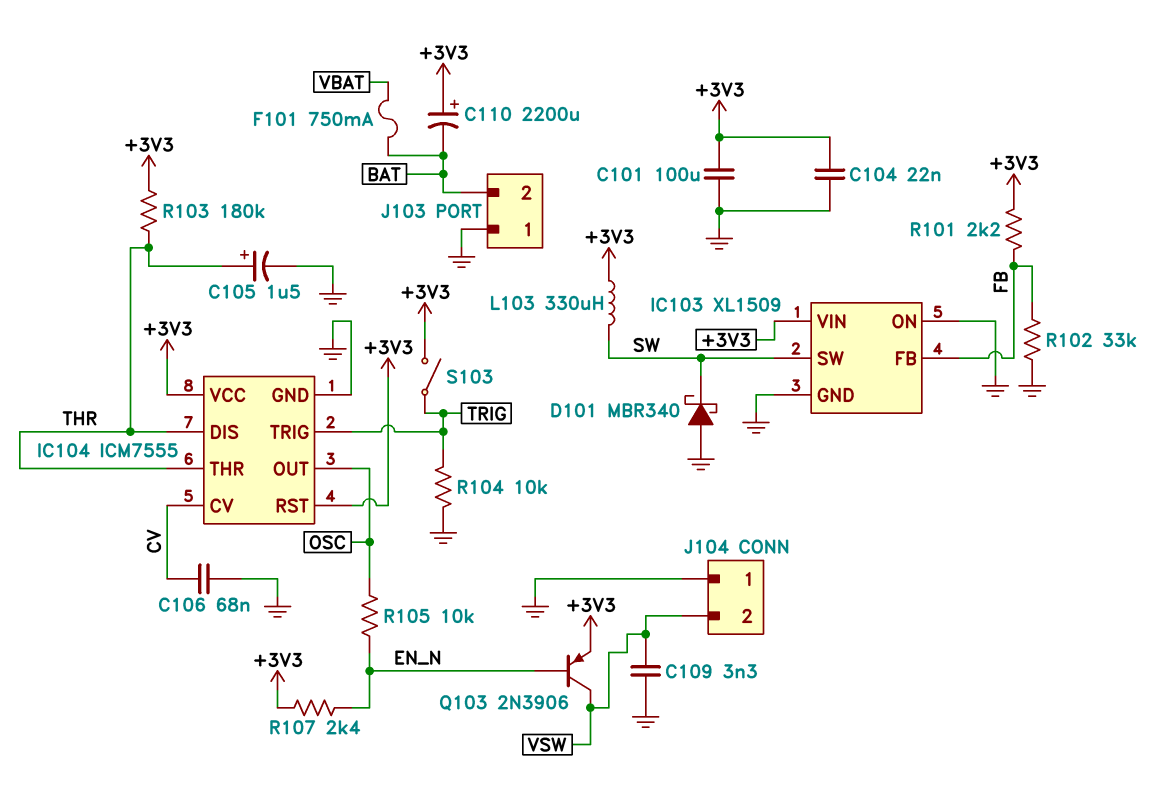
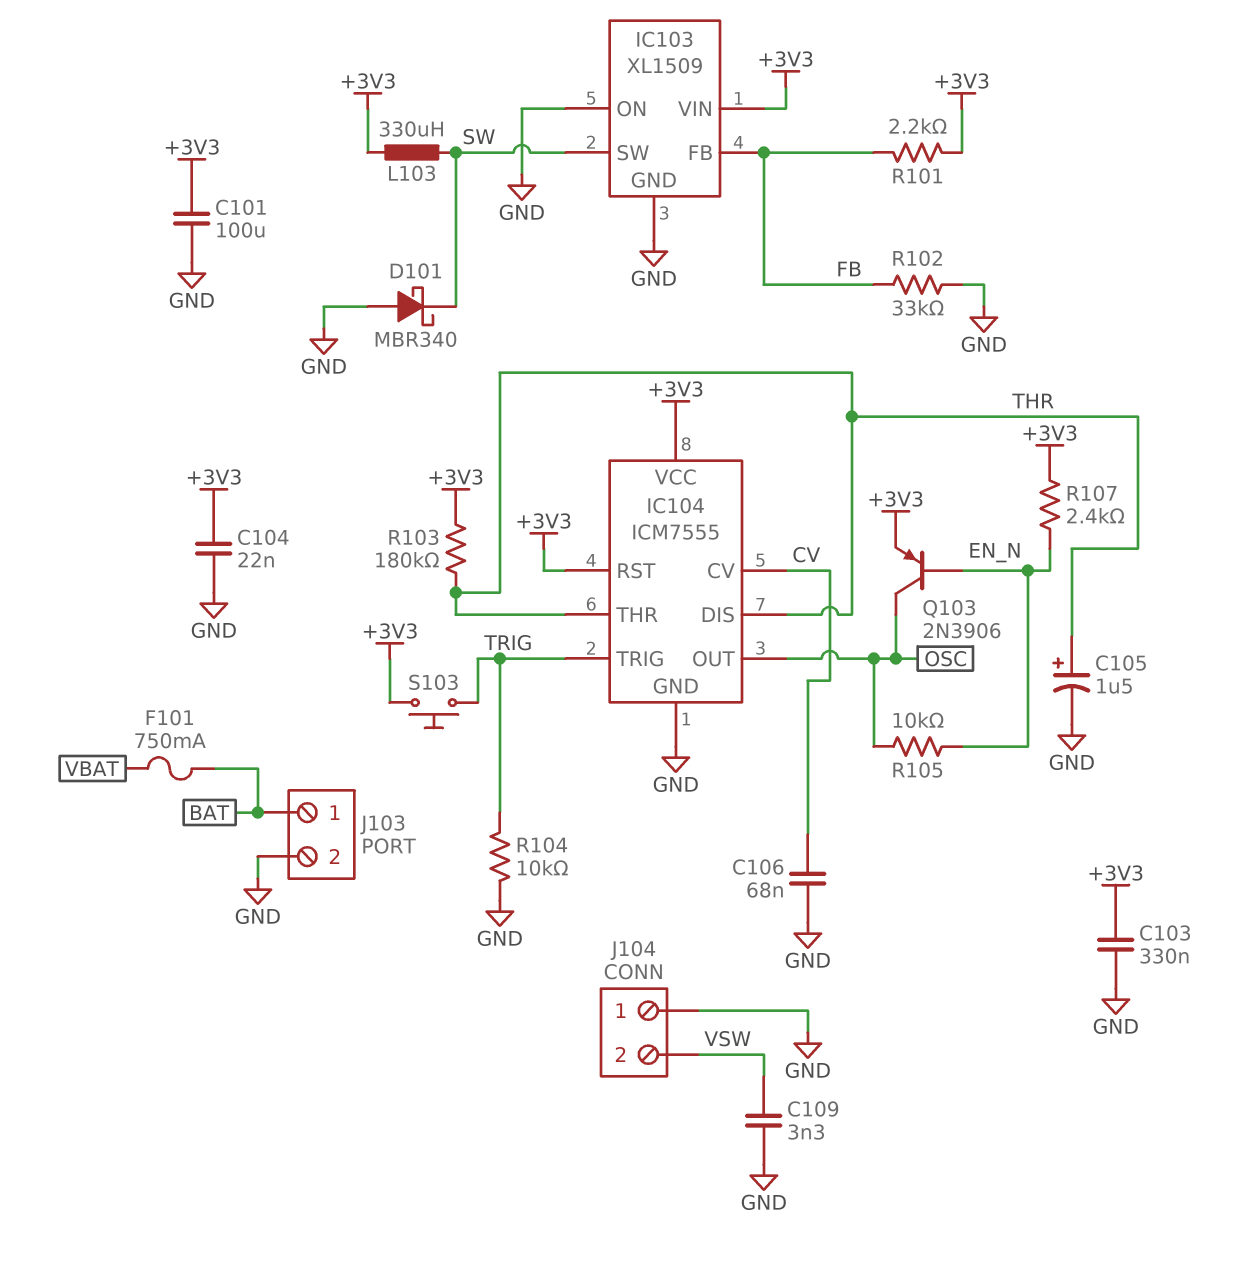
C103: none -> 330nF (+3V3, GND)
C110: 2200uF (plus +3V3, minus BAT) -> none
J103 pin 1: GND -> BAT
J103 pin 2: BAT -> GND
Q103: PNP 2N3906 (B EN_N, C VSW, E +3V3) -> PNP 2N3906 (B EN_N, C OSC, E +3V3)
S103: switch (+3V3, TRIG) -> button (+3V3, TRIG)

